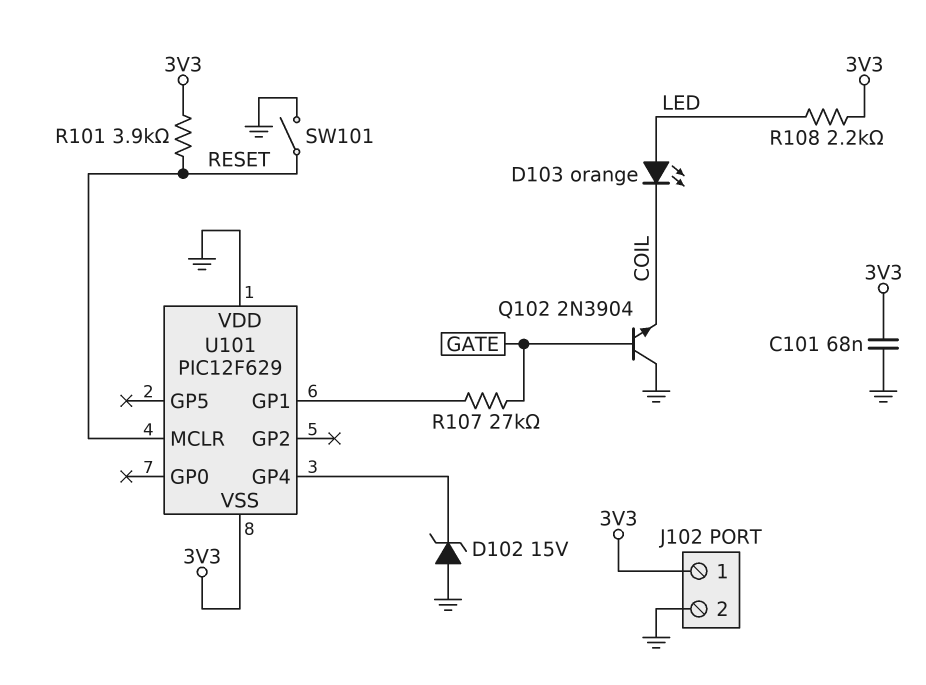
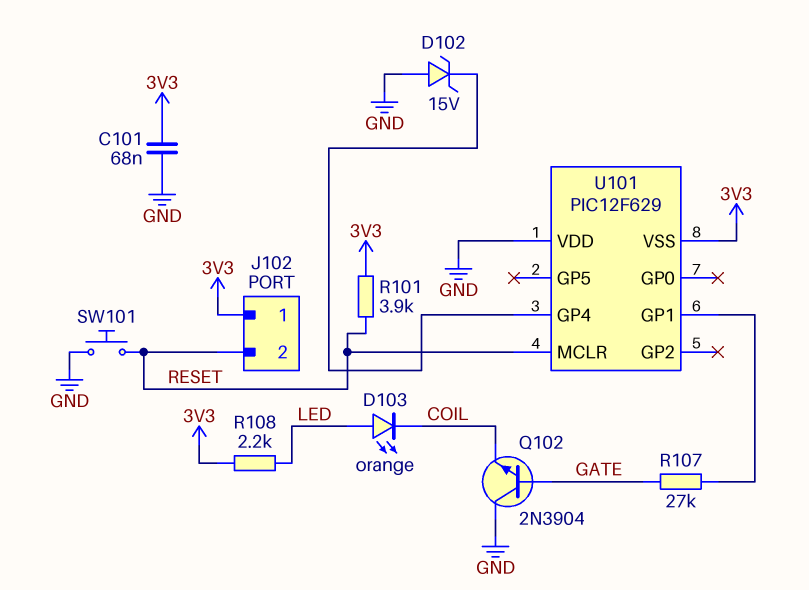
J102 pin 2: GND -> RESET
SW101: switch (GND, RESET) -> button (GND, RESET)

